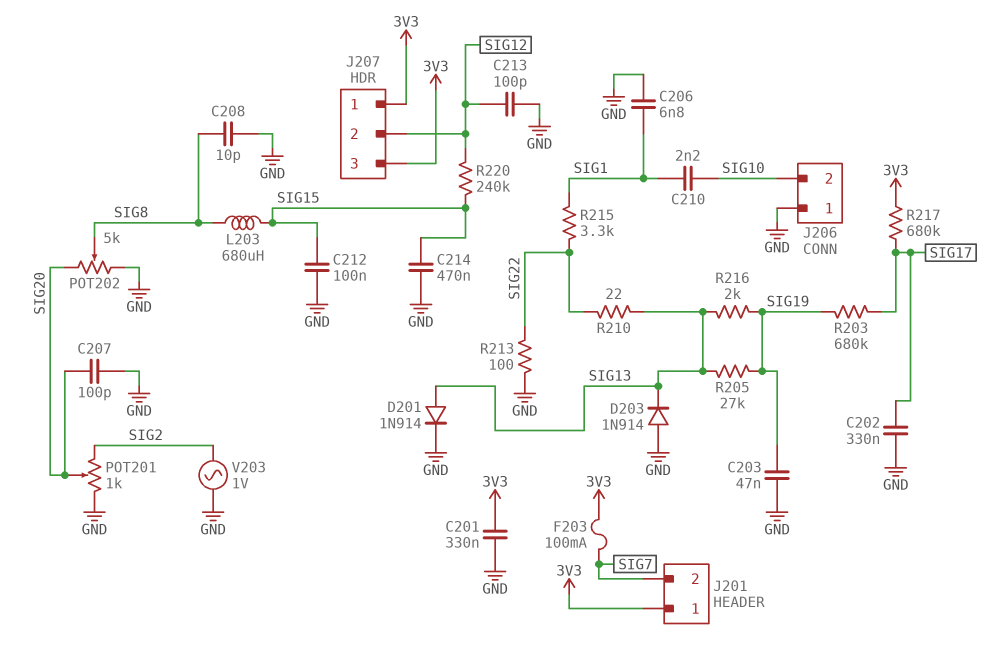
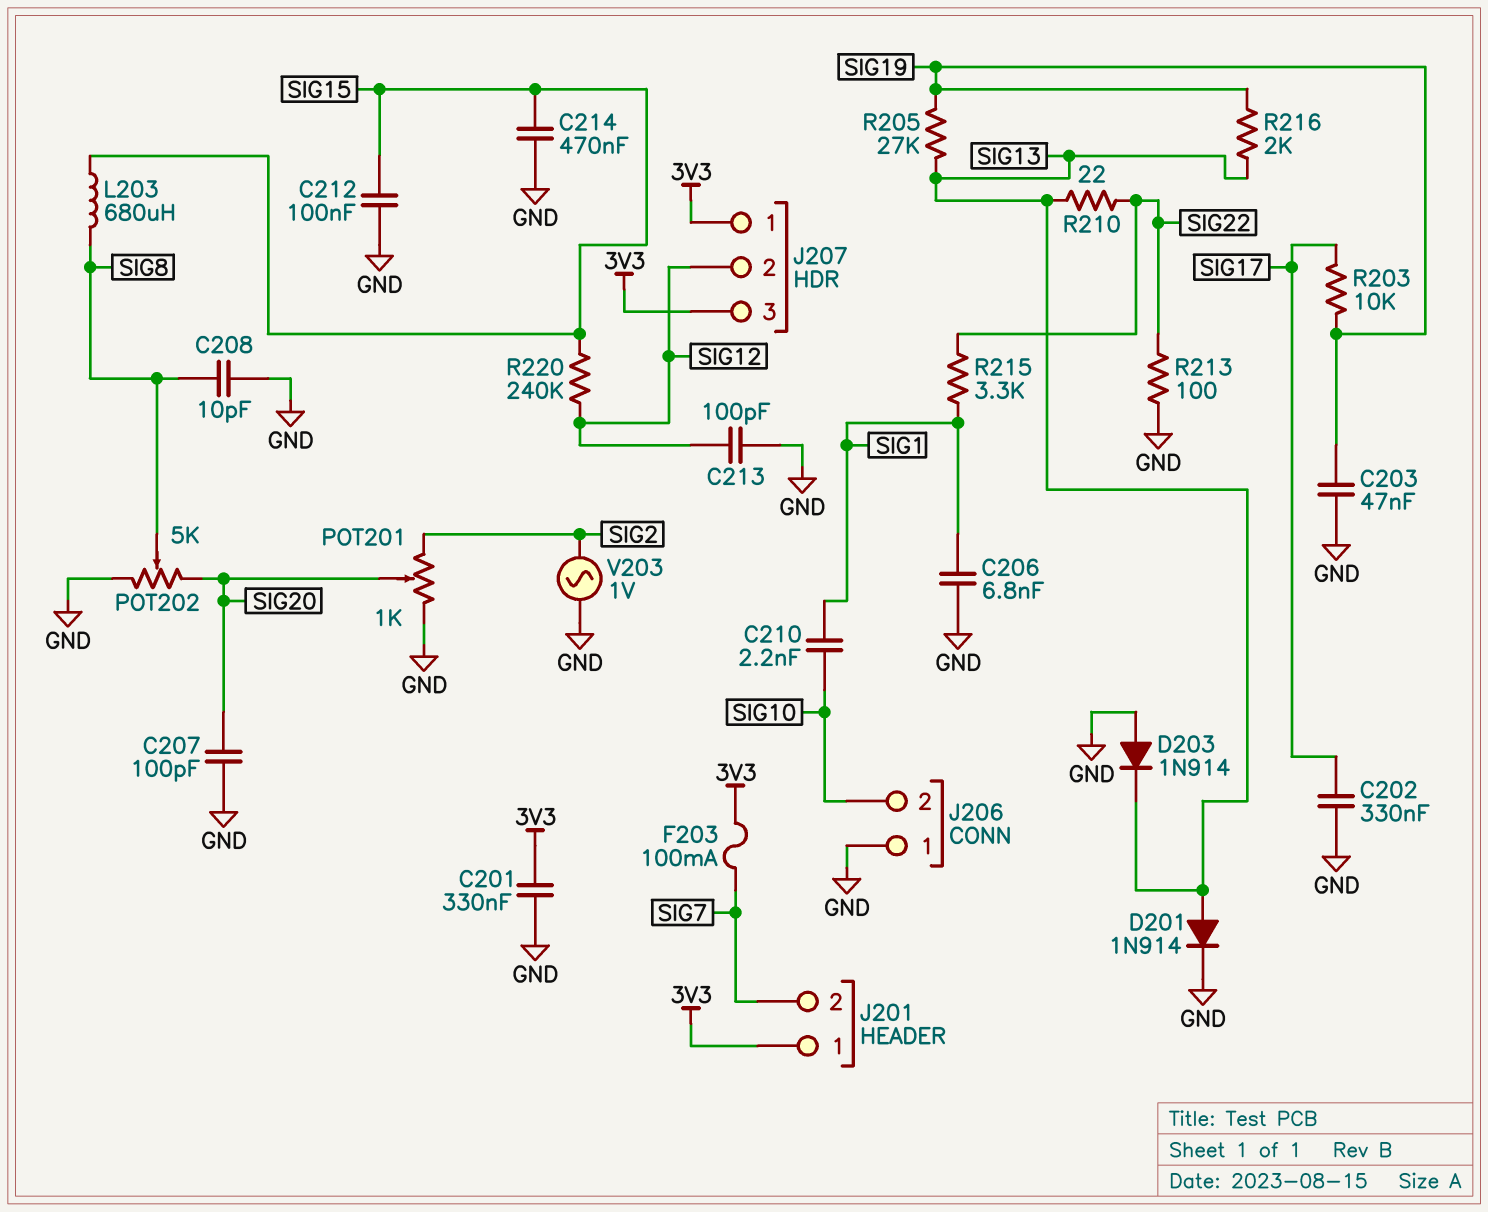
R203: 680k (SIG17, SIG19) -> 10k (SIG17, SIG19)
R217: 680k (3V3, SIG17) -> none

